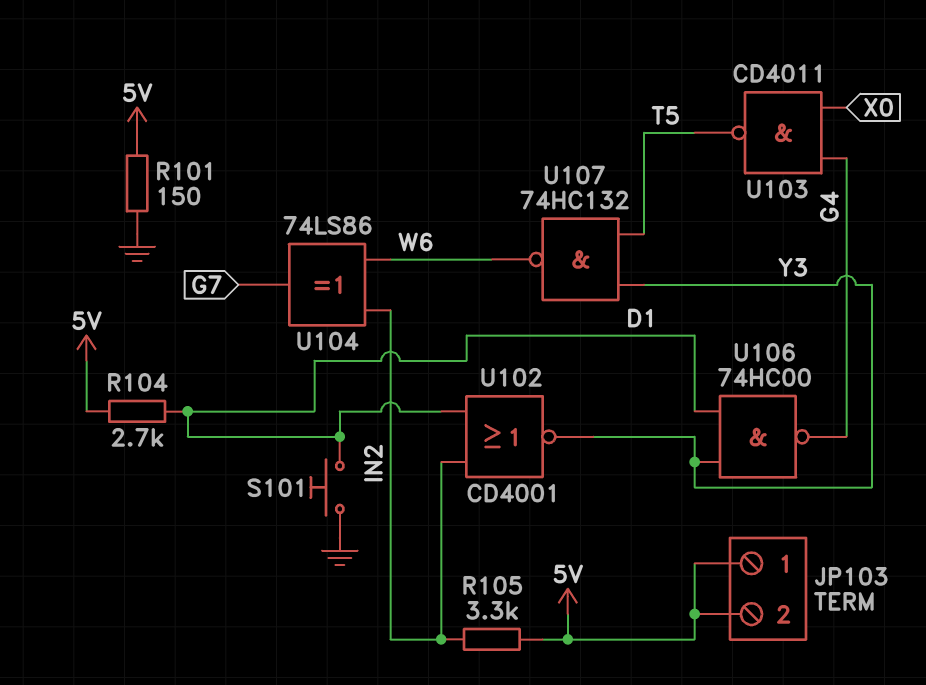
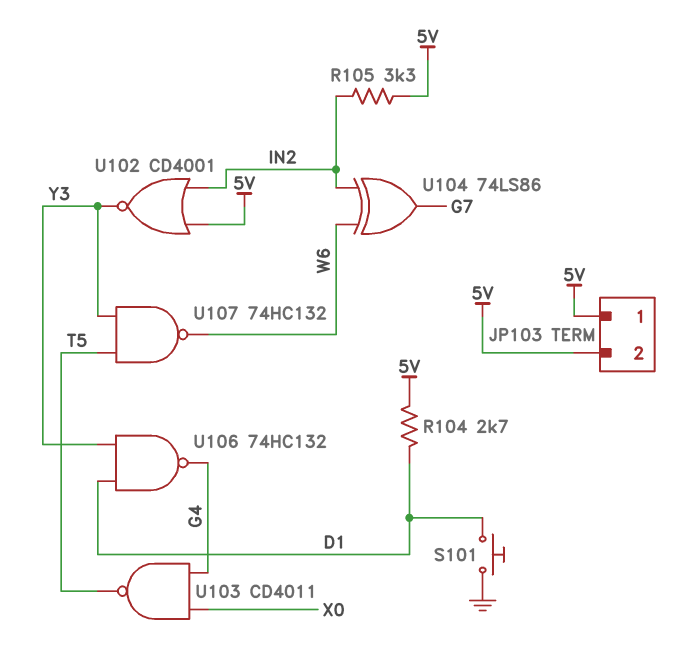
R101: 150 (5V, GND) -> none
U102: NOR CD4001 (in D1, in IN2, out Y3) -> NOR CD4001 (in 5V, in IN2, out Y3)
U106: NAND 74HC00 (in D1, in Y3, out G4) -> NAND 74HC132 (in D1, in Y3, out G4)

